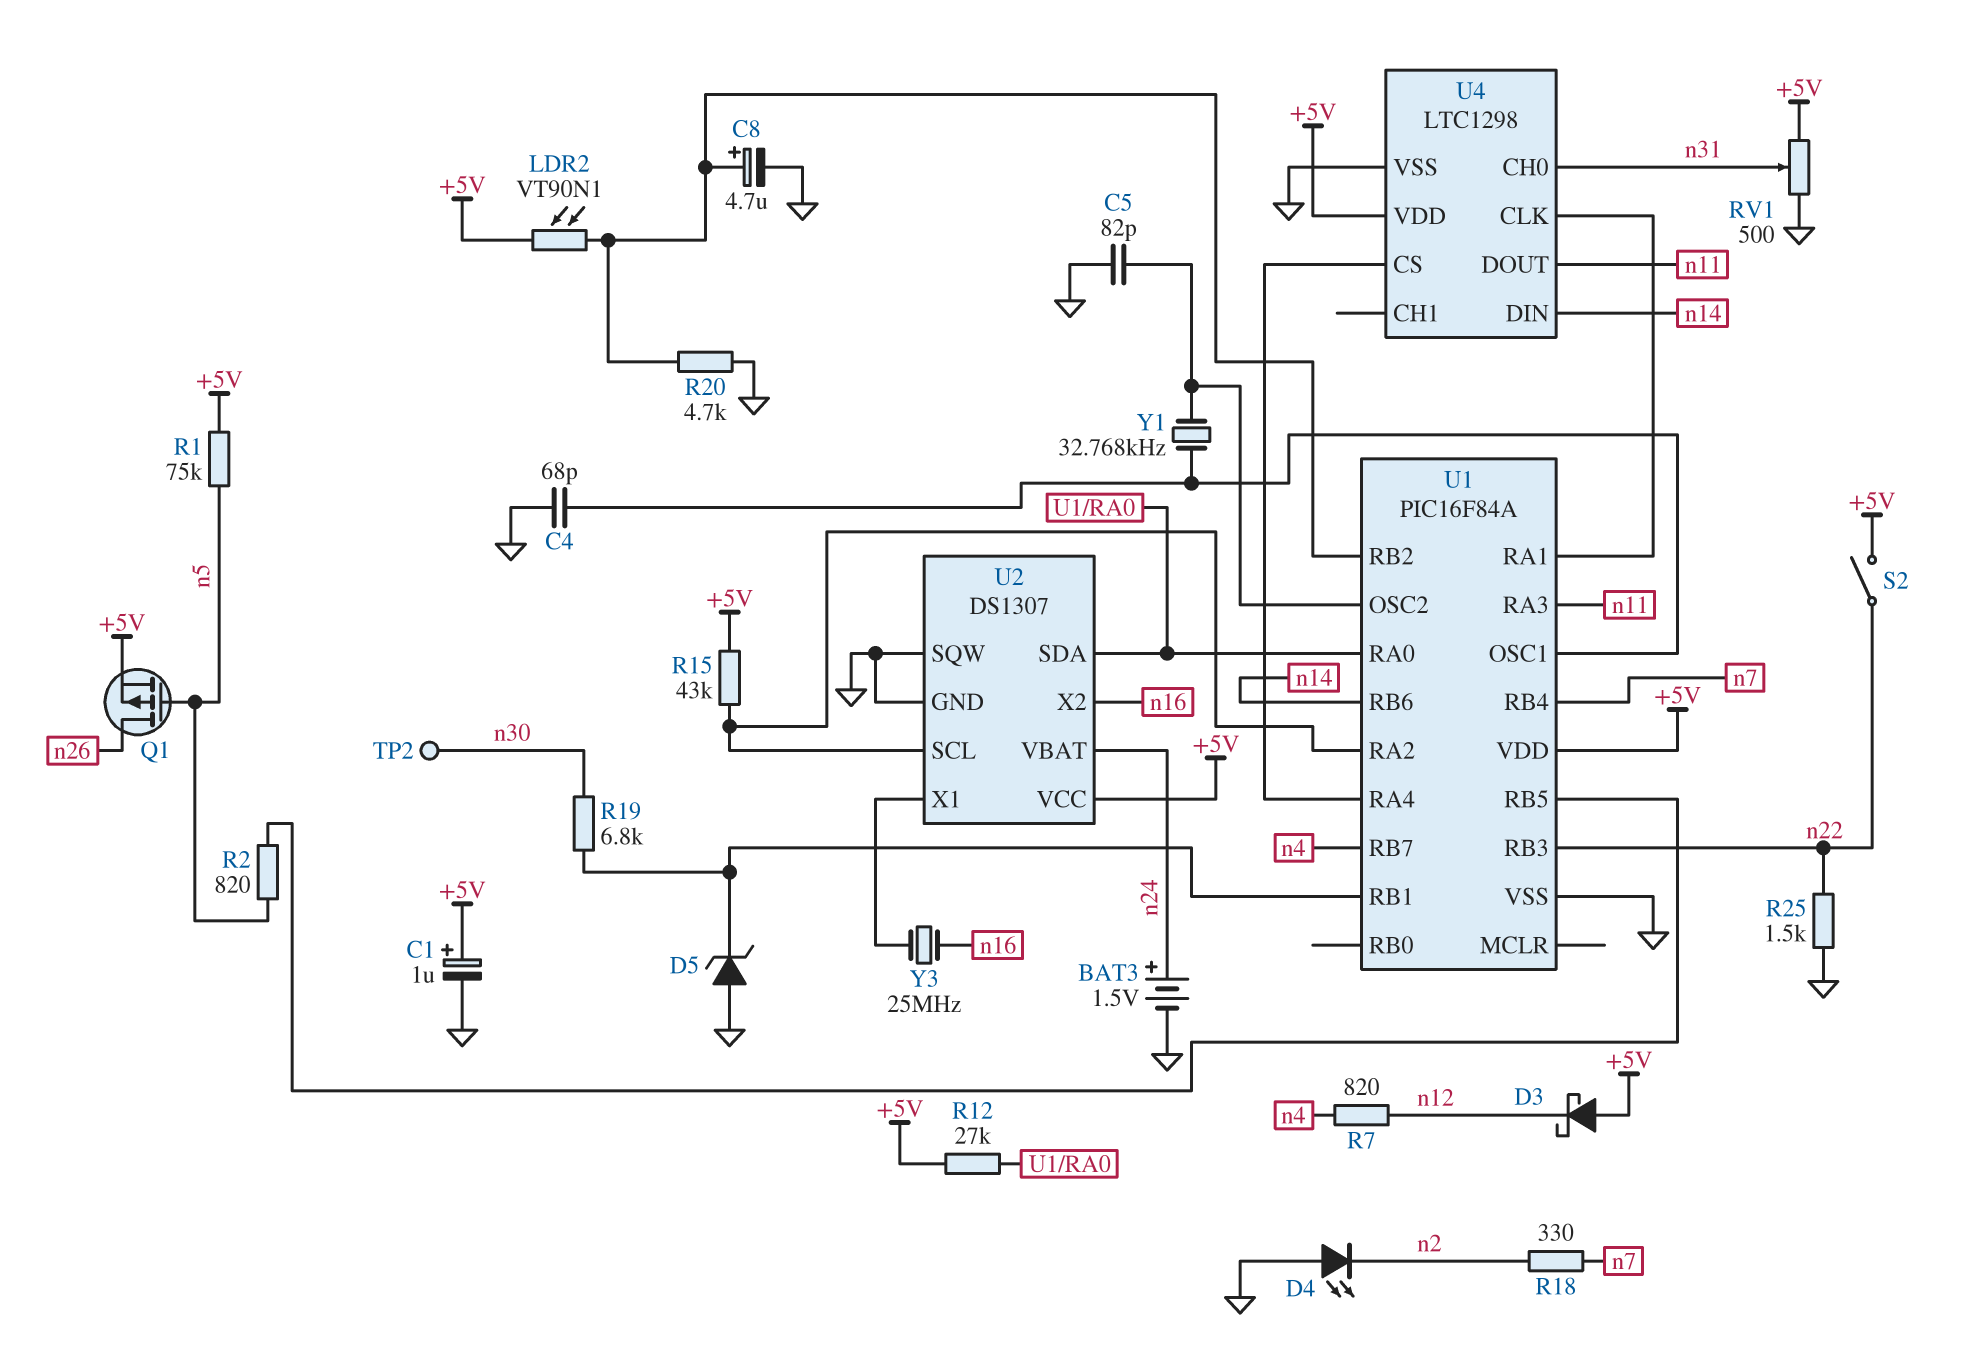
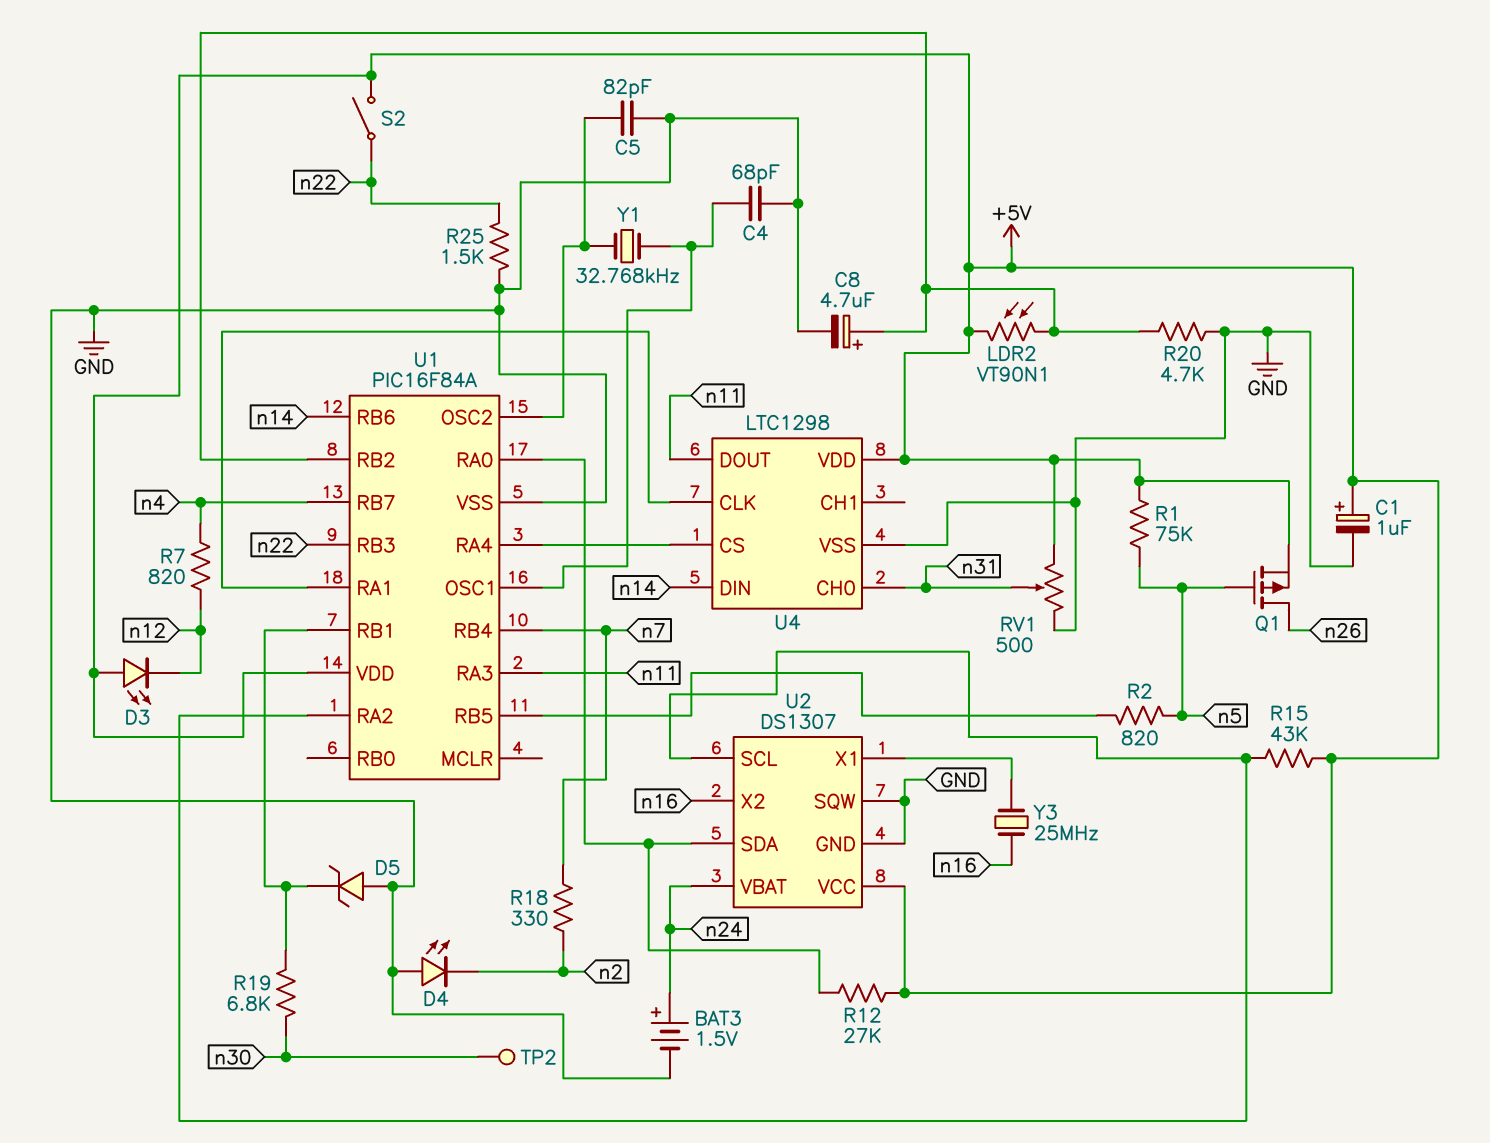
D3: schottky (A +5V, K n12) -> LED (A +5V, K n12)

